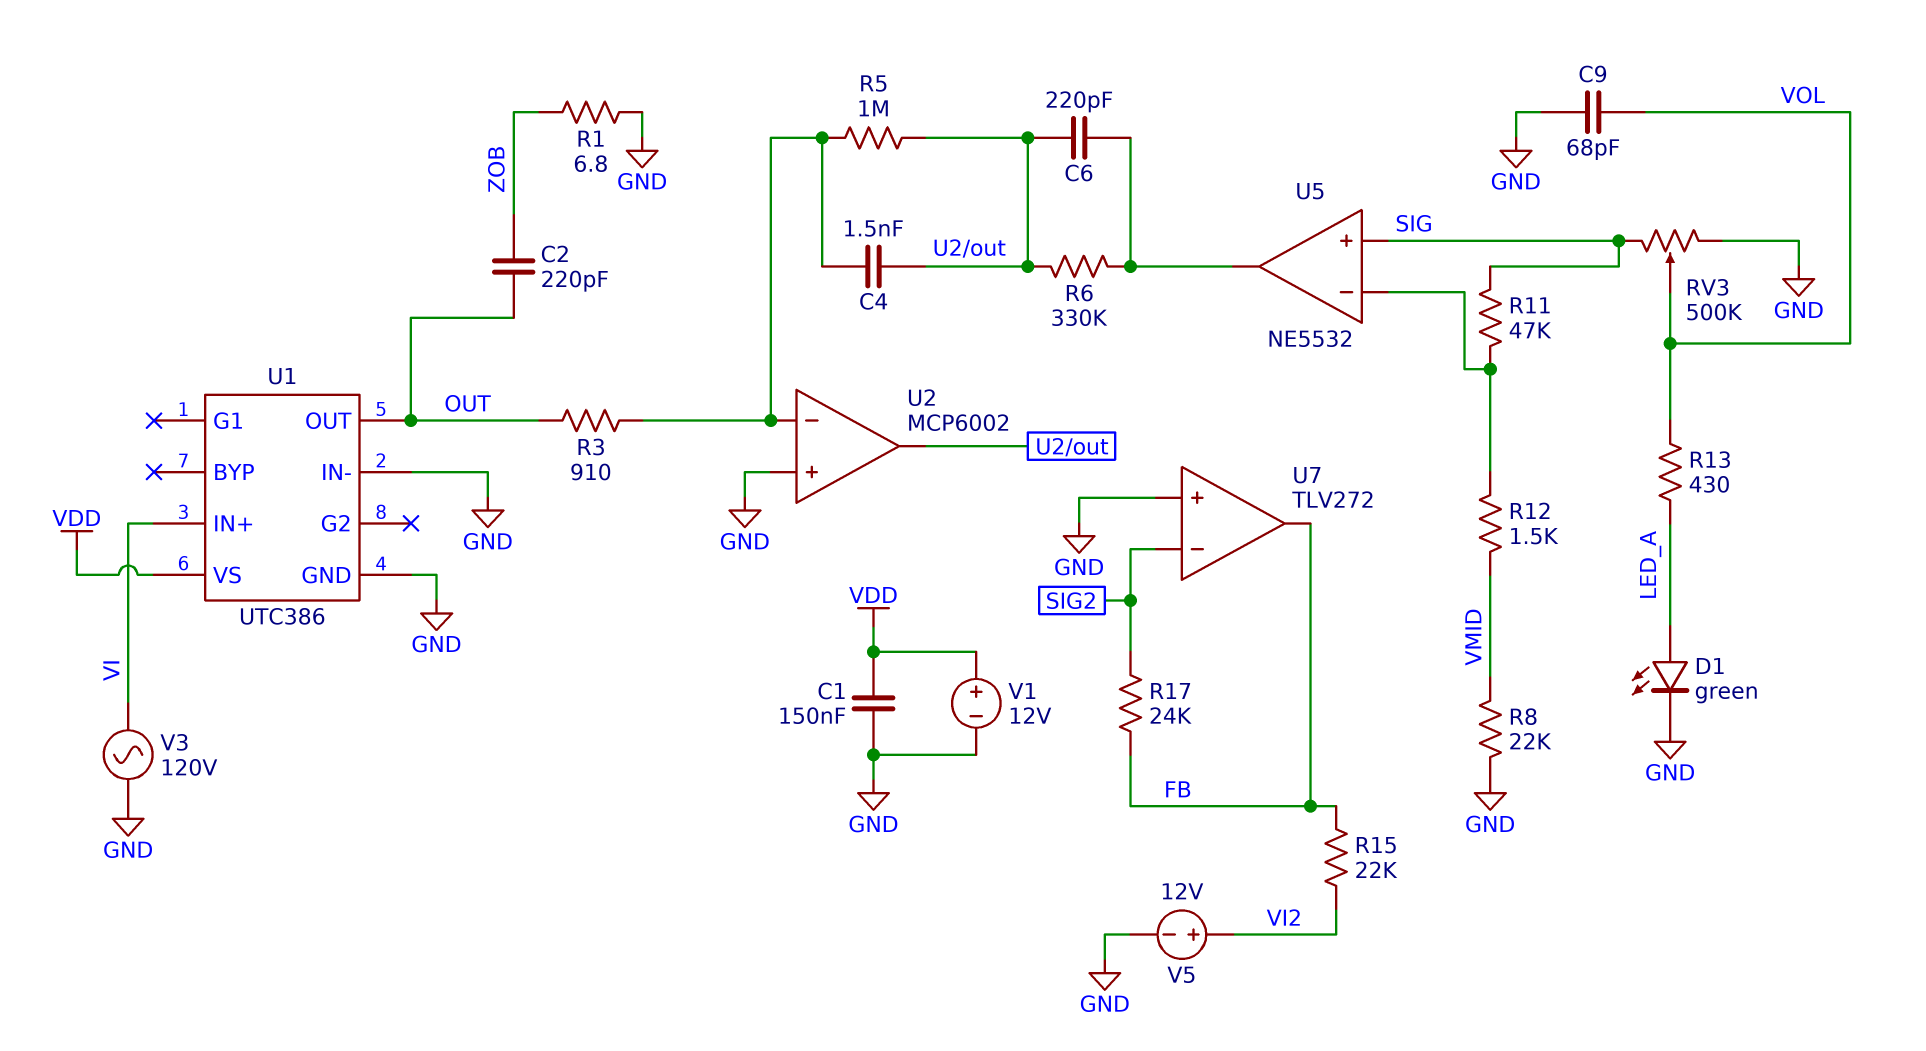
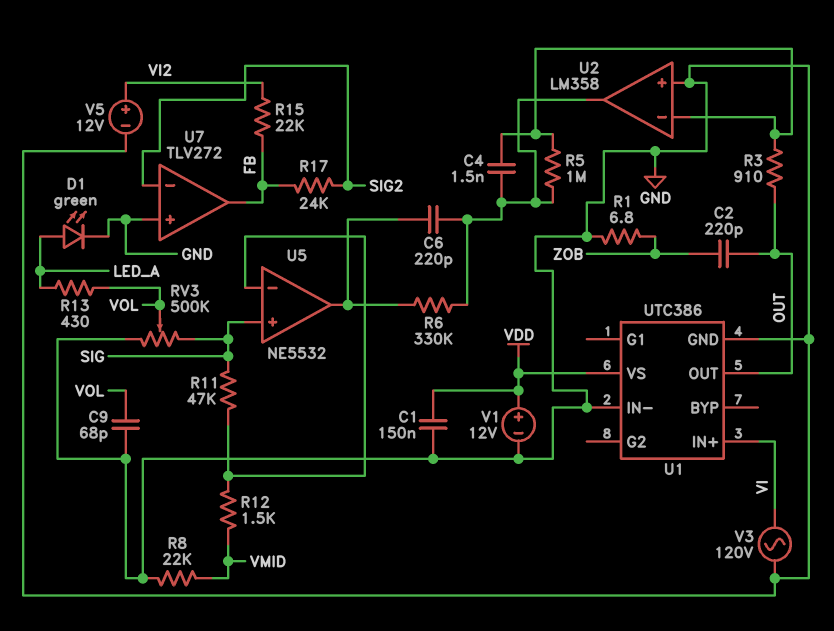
U2: MCP6002 -> LM358

